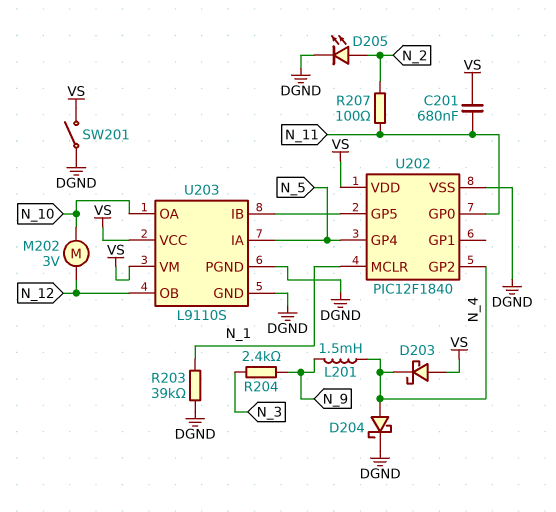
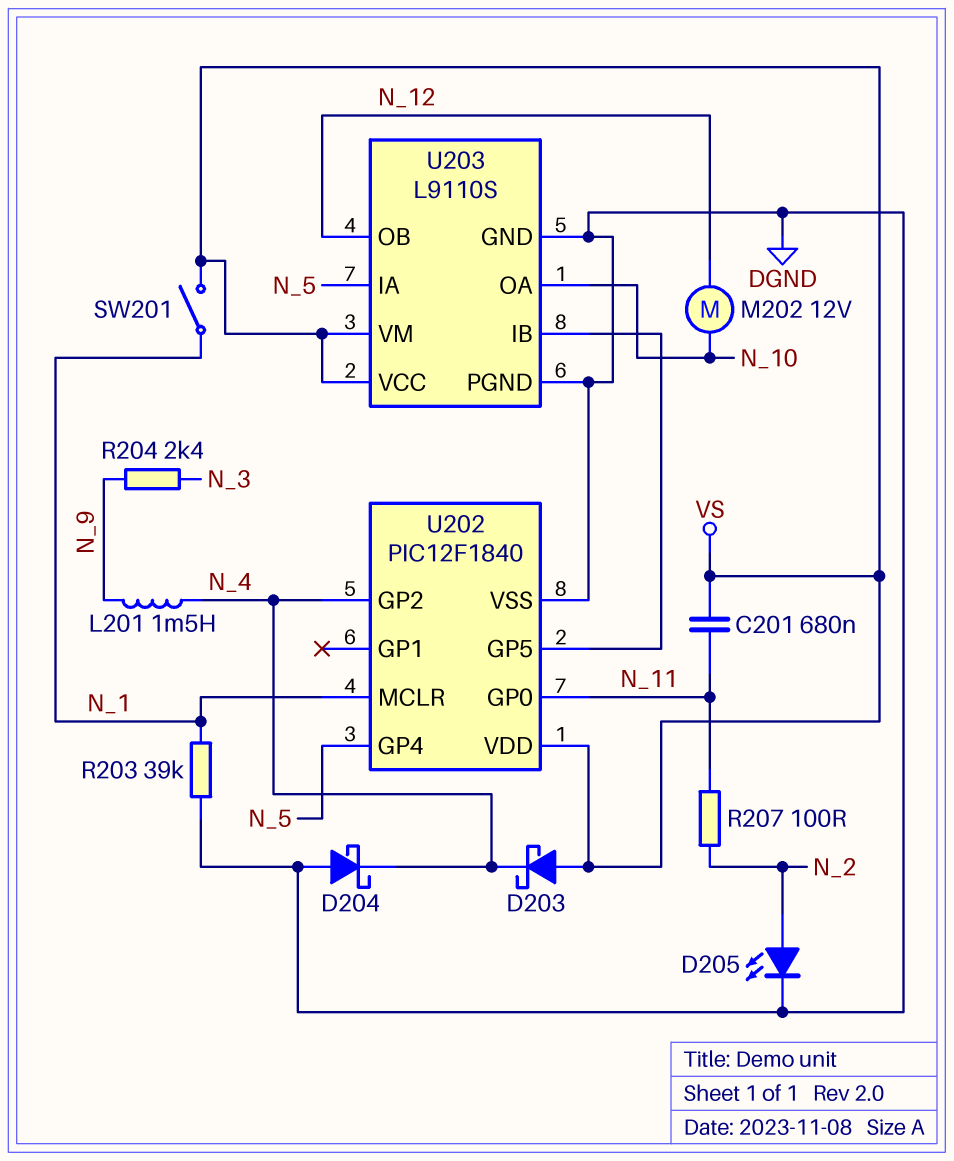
D204: schottky (A N_4, K DGND) -> schottky (A DGND, K N_4)
M202: motor 3V (N_10, N_12) -> motor 12V (N_10, N_12)
SW201: switch (DGND, VS) -> switch (N_1, VS)

